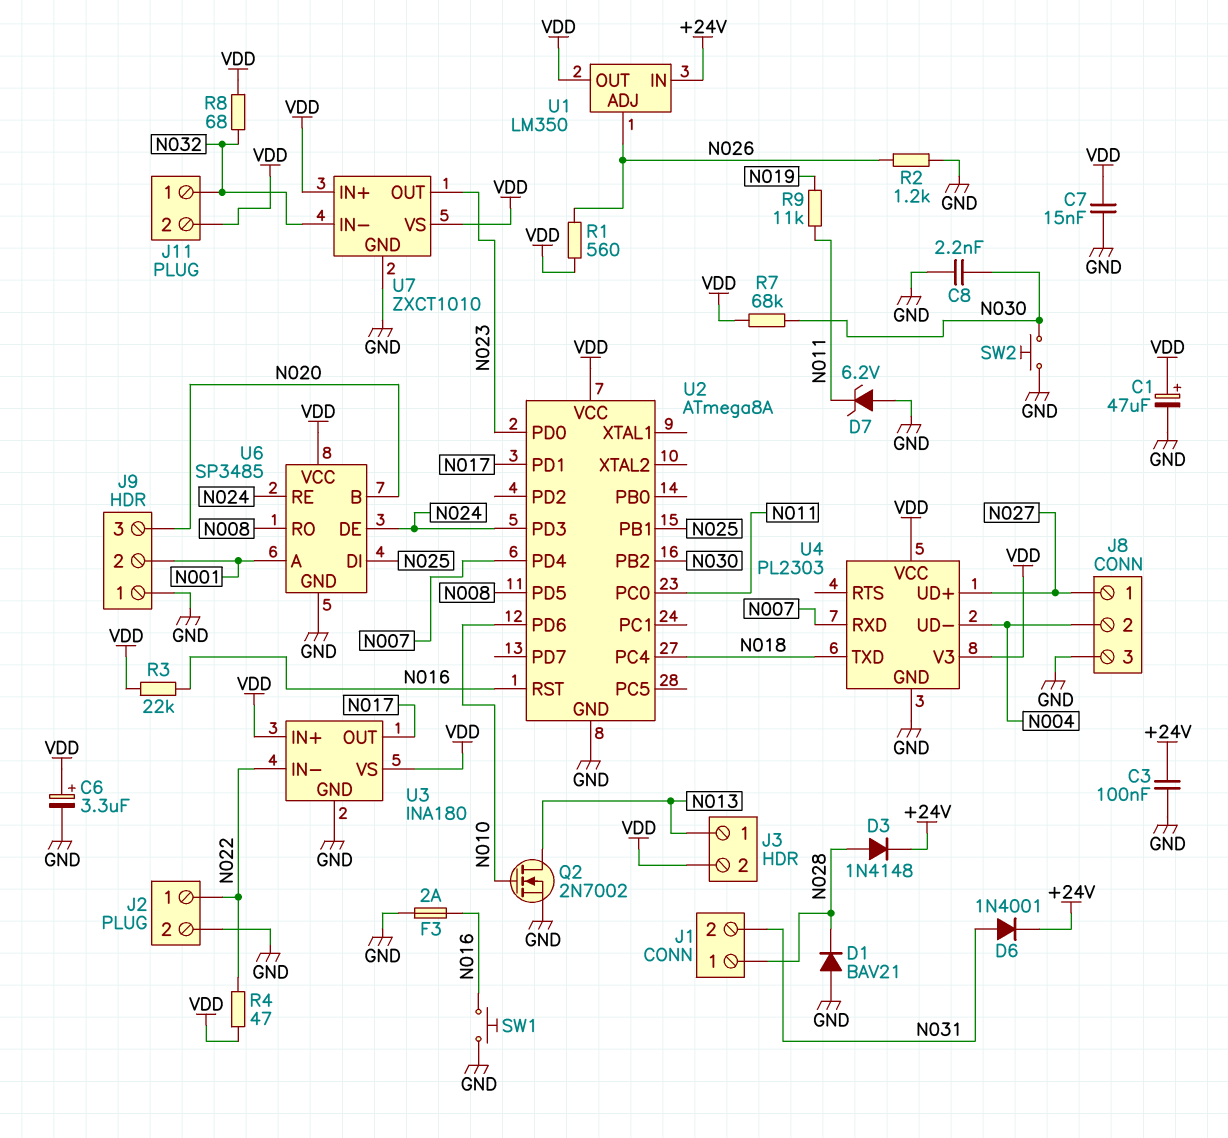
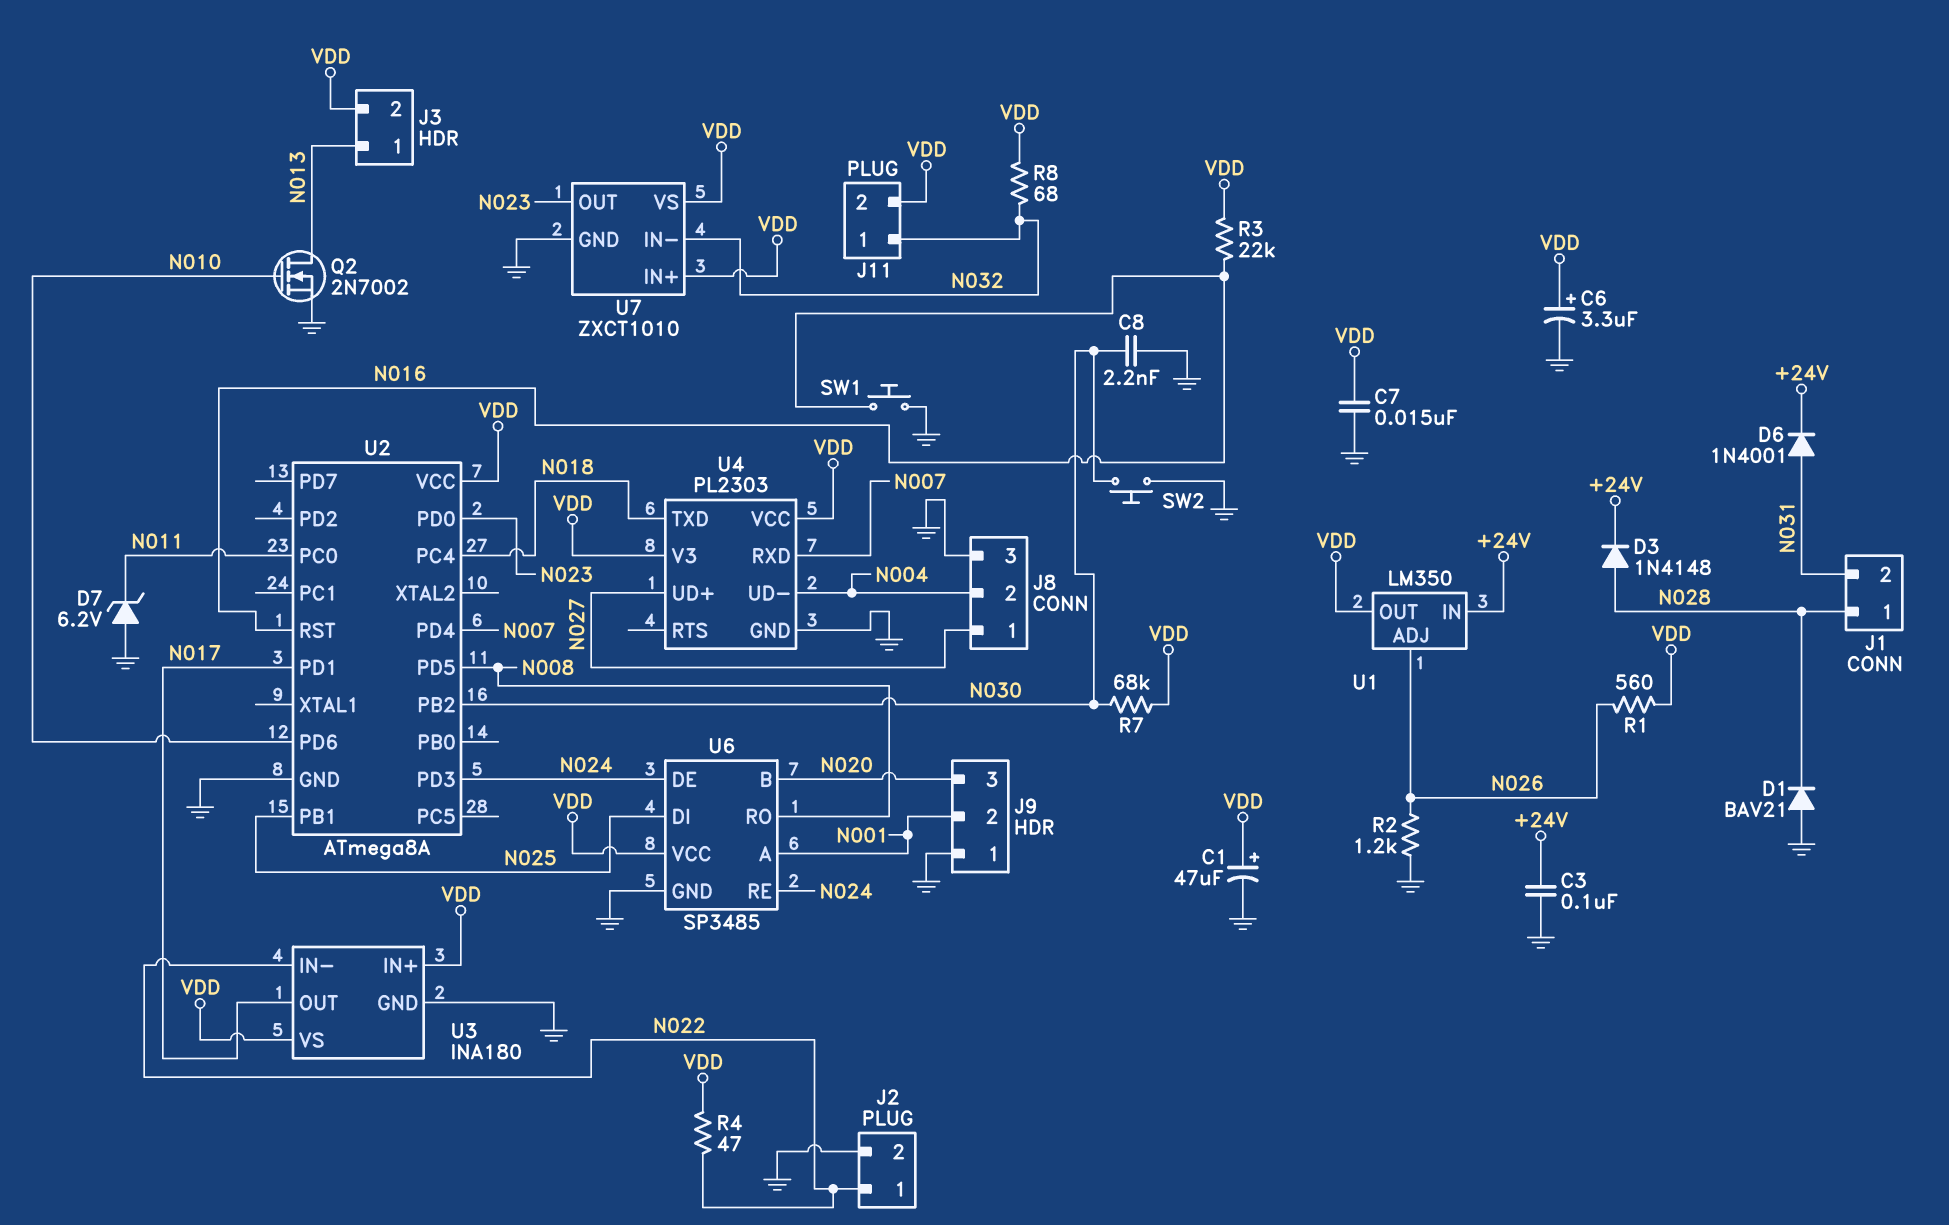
F3: 2A (GND, N016) -> none
R9: 11k (N011, N019) -> none

